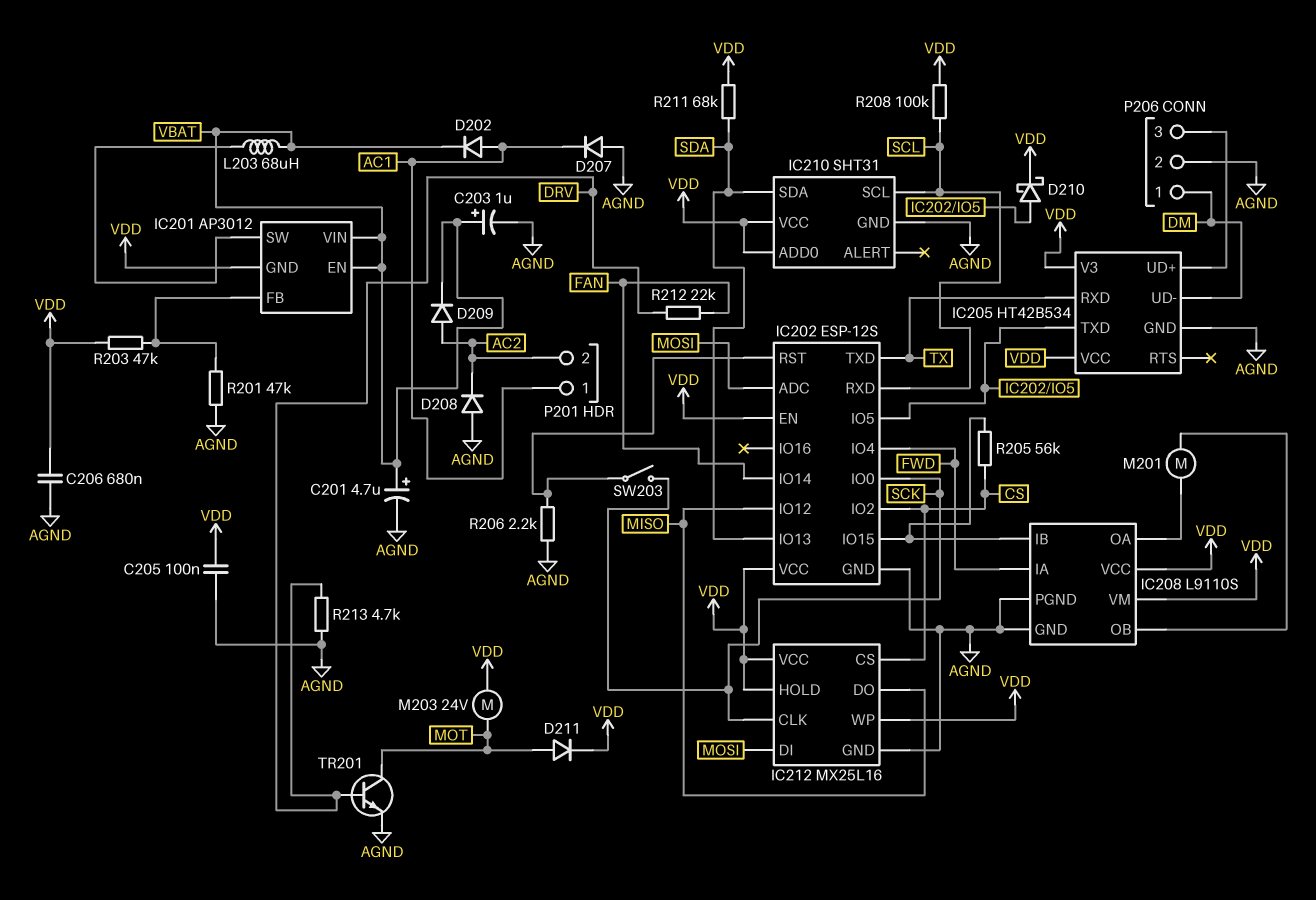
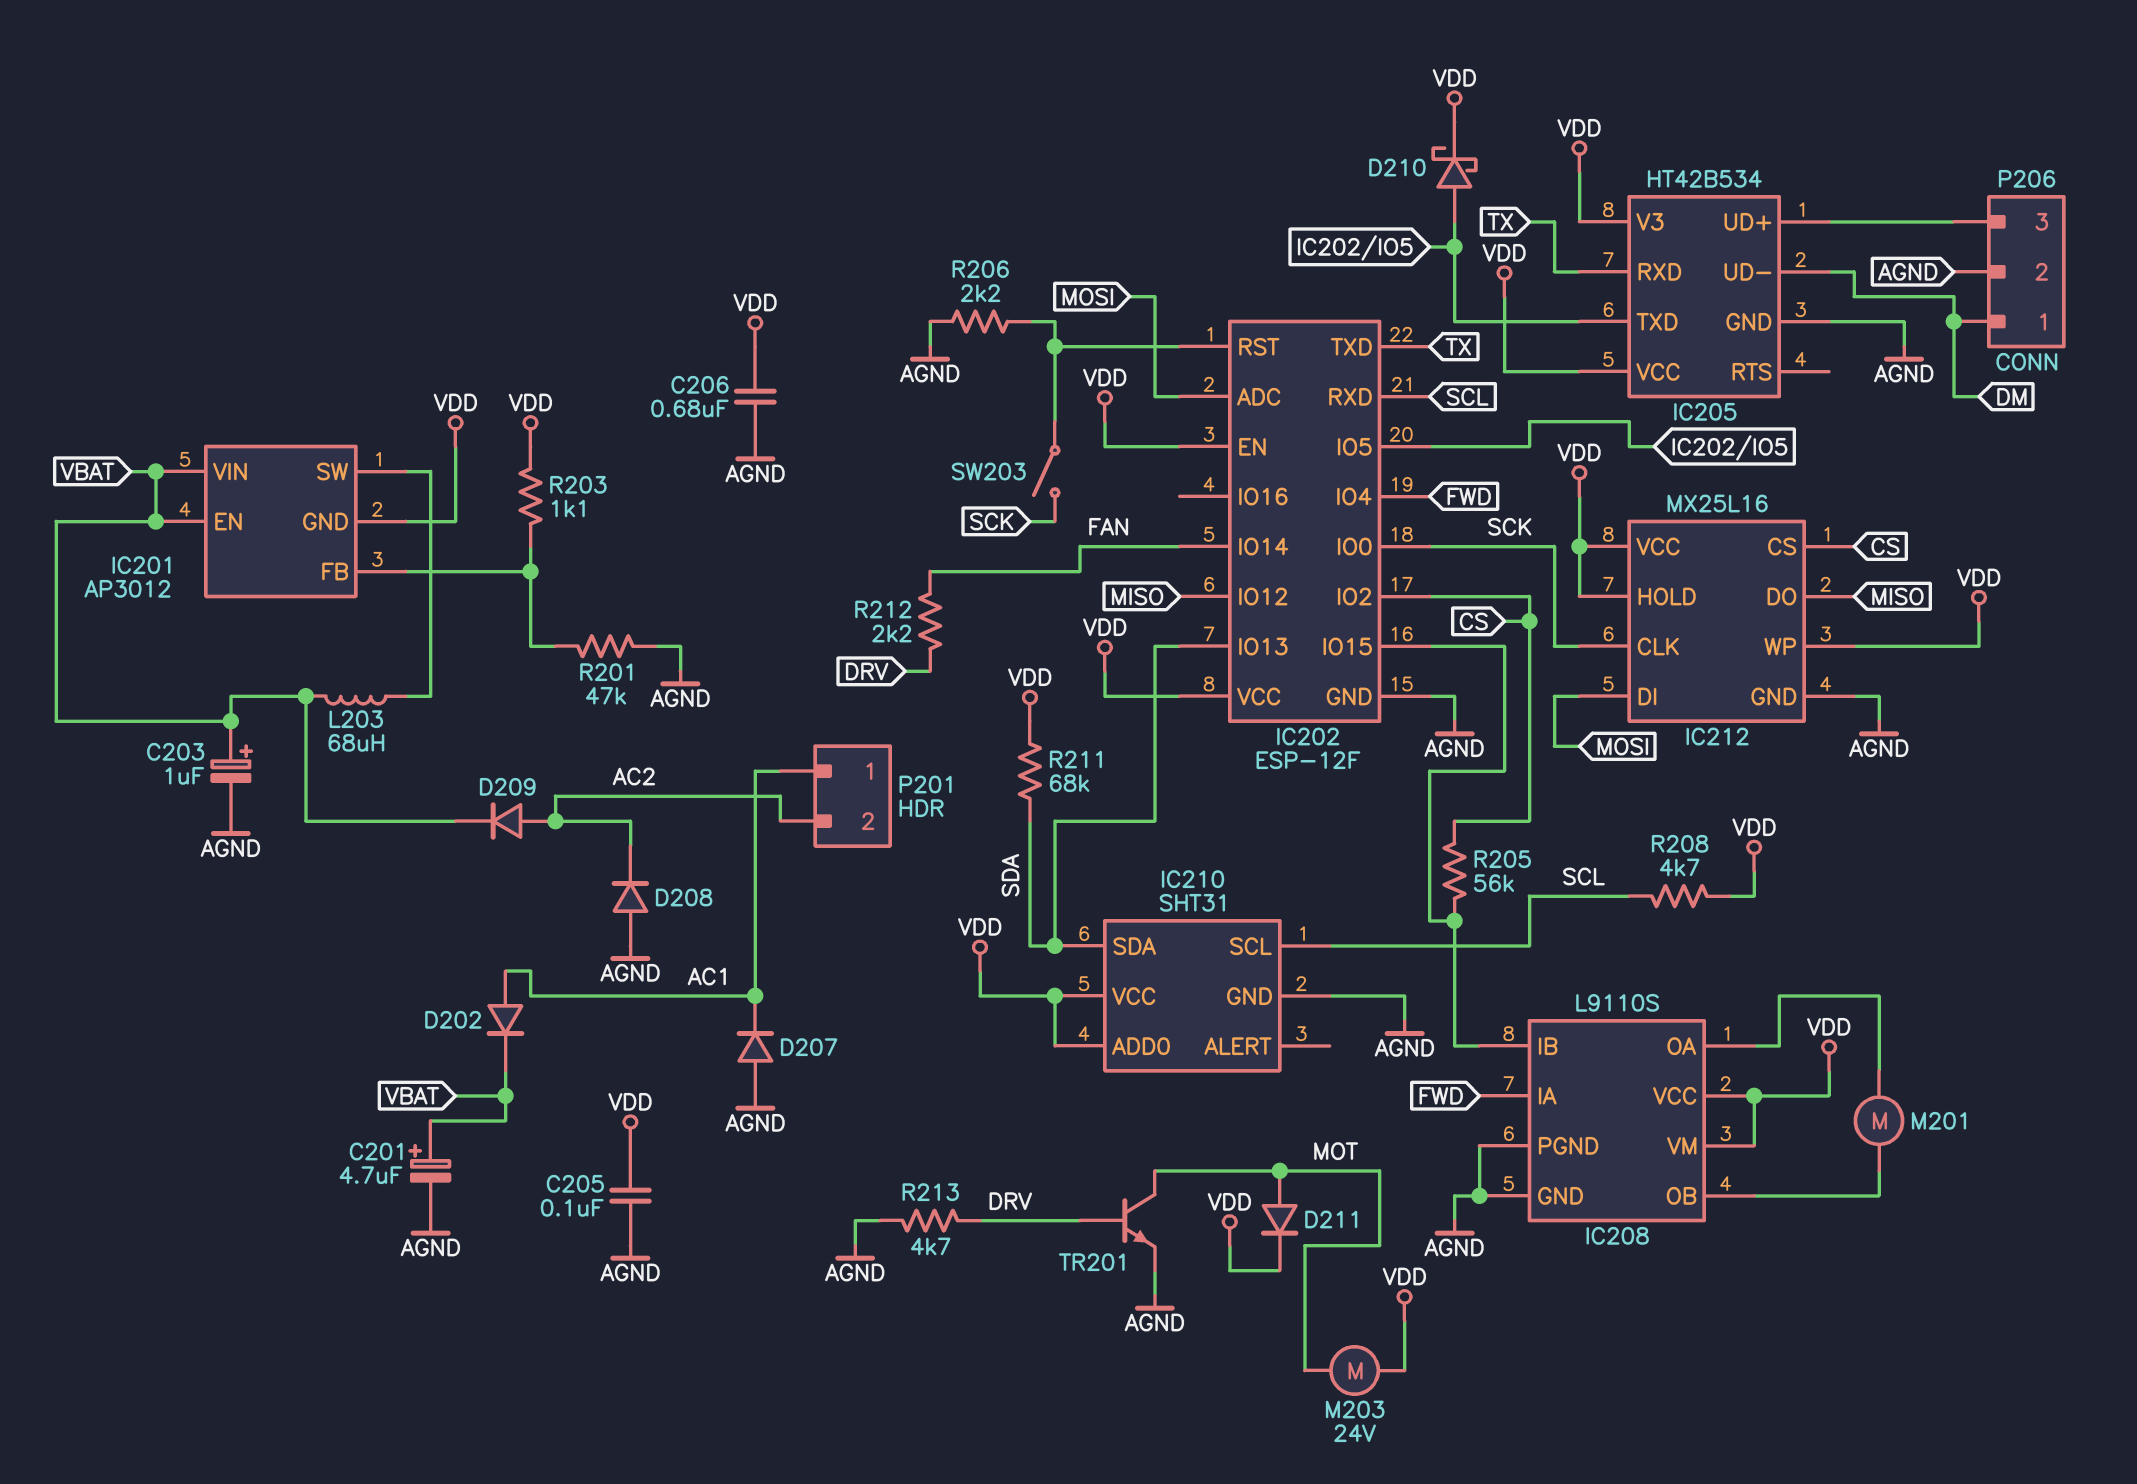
IC202: ESP-12S -> ESP-12F
R203: 47k (IC201/FB, VDD) -> 1.1k (IC201/FB, VDD)
R208: 100k (SCL, VDD) -> 4.7k (SCL, VDD)
R212: 22k (DRV, FAN) -> 2.2k (DRV, FAN)

